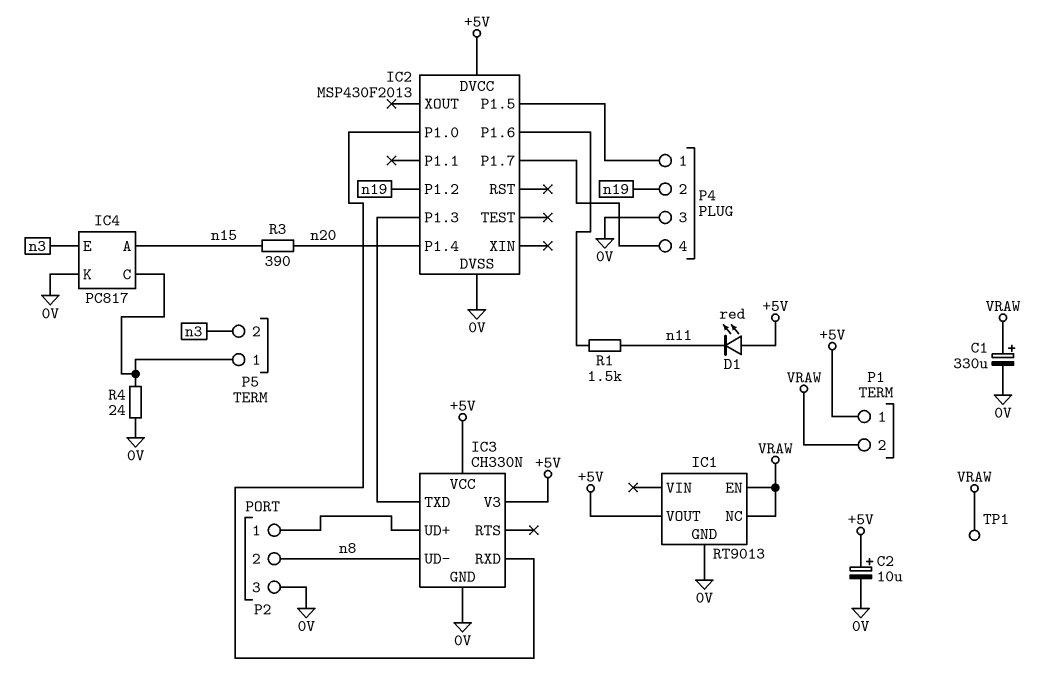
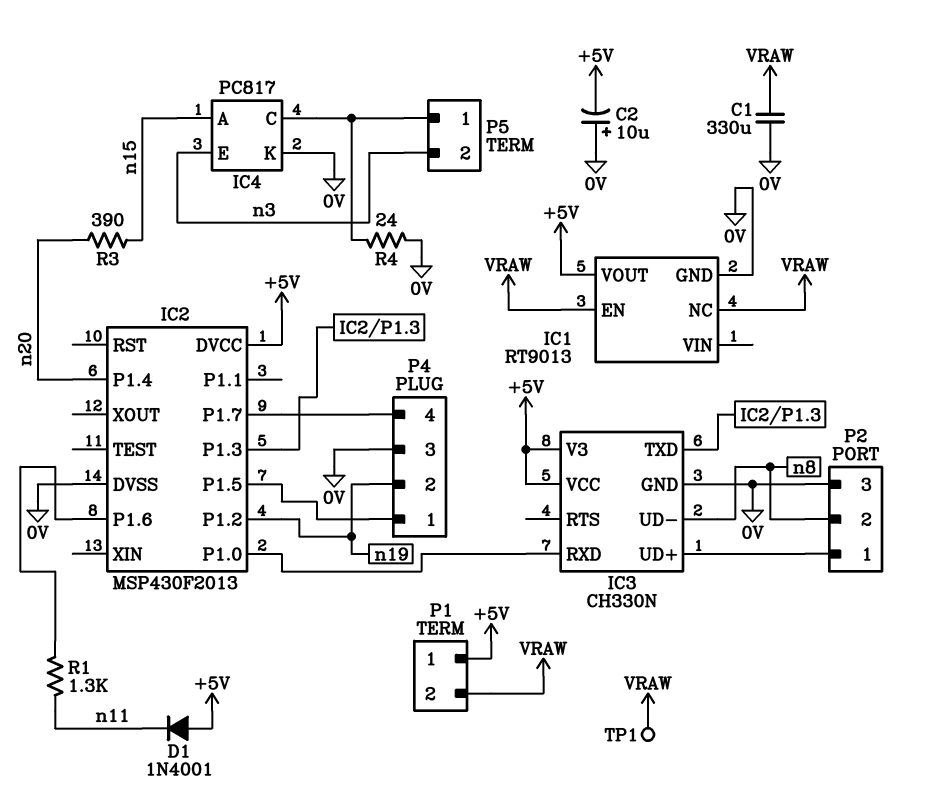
C1: 330uF (plus VRAW, minus 0V) -> 330uF (0V, VRAW)
C2: 10uF (plus +5V, minus 0V) -> 10uF (plus 0V, minus +5V)
D1: LED red (A +5V, K n11) -> diode 1N4001 (A +5V, K n11)
R1: 1.5k (IC2/P1.6, n11) -> 1.3k (IC2/P1.6, n11)

